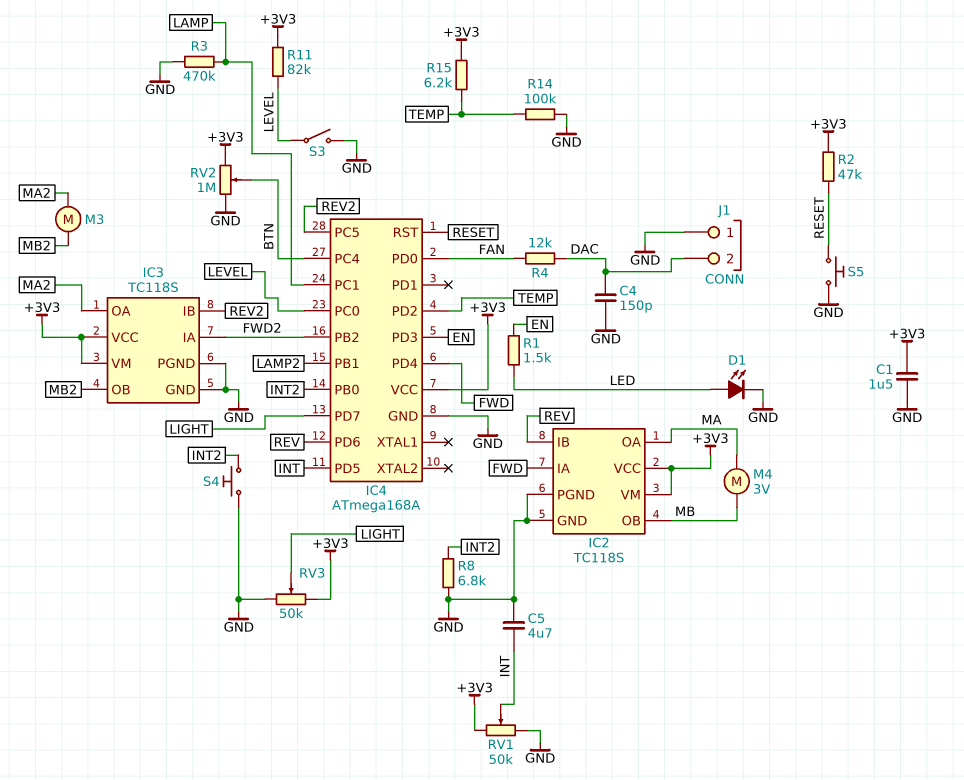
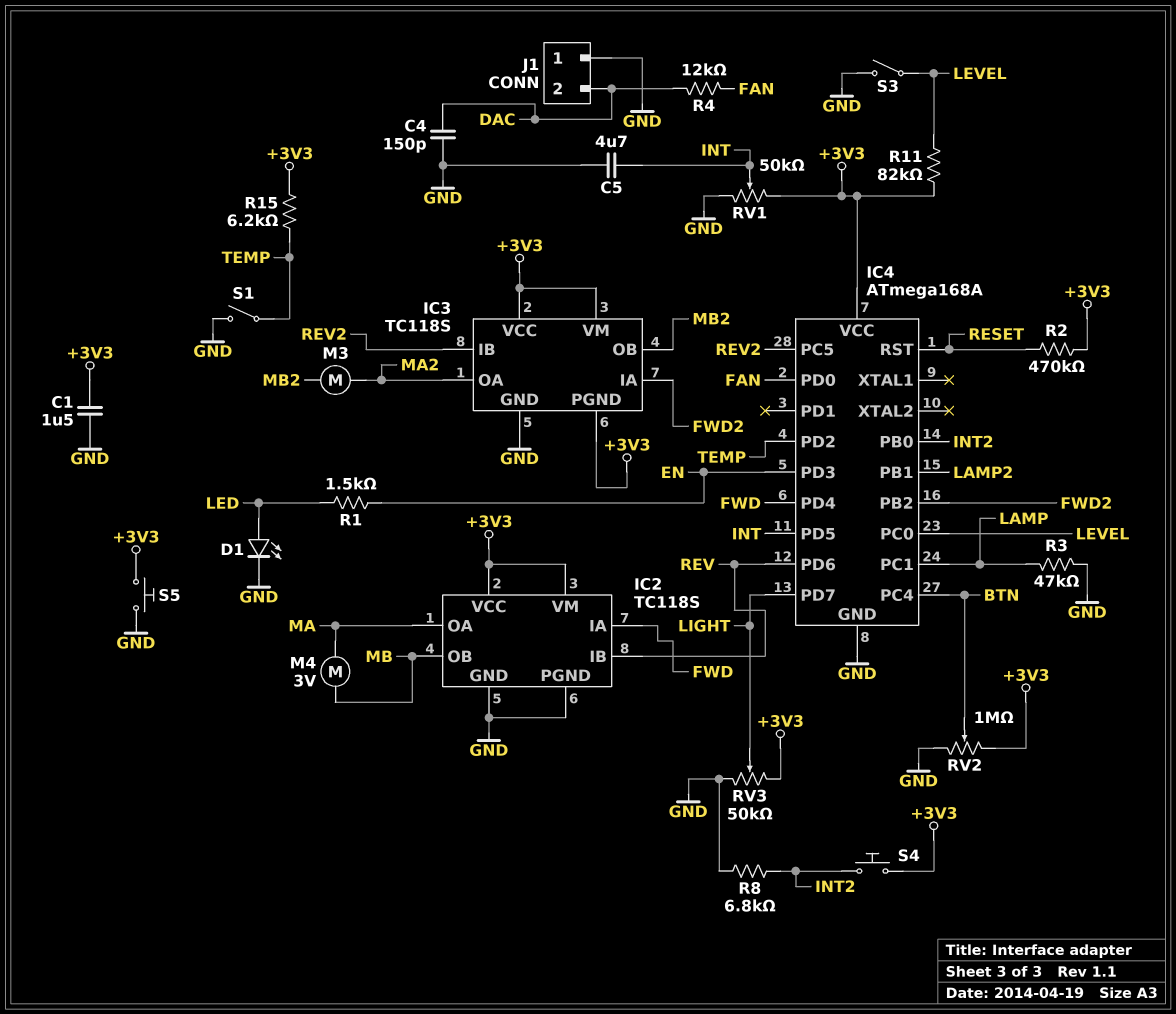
IC3 pin PGND: GND -> +3V3
R2: 47k (+3V3, RESET) -> 470k (+3V3, RESET)
R3: 470k (GND, LAMP) -> 47k (GND, LAMP)
R14: 100k (GND, TEMP) -> none
S1: none -> switch (GND, TEMP)
S4: button (GND, INT2) -> button (+3V3, INT2)
S5: button (GND, RESET) -> button (+3V3, GND)

